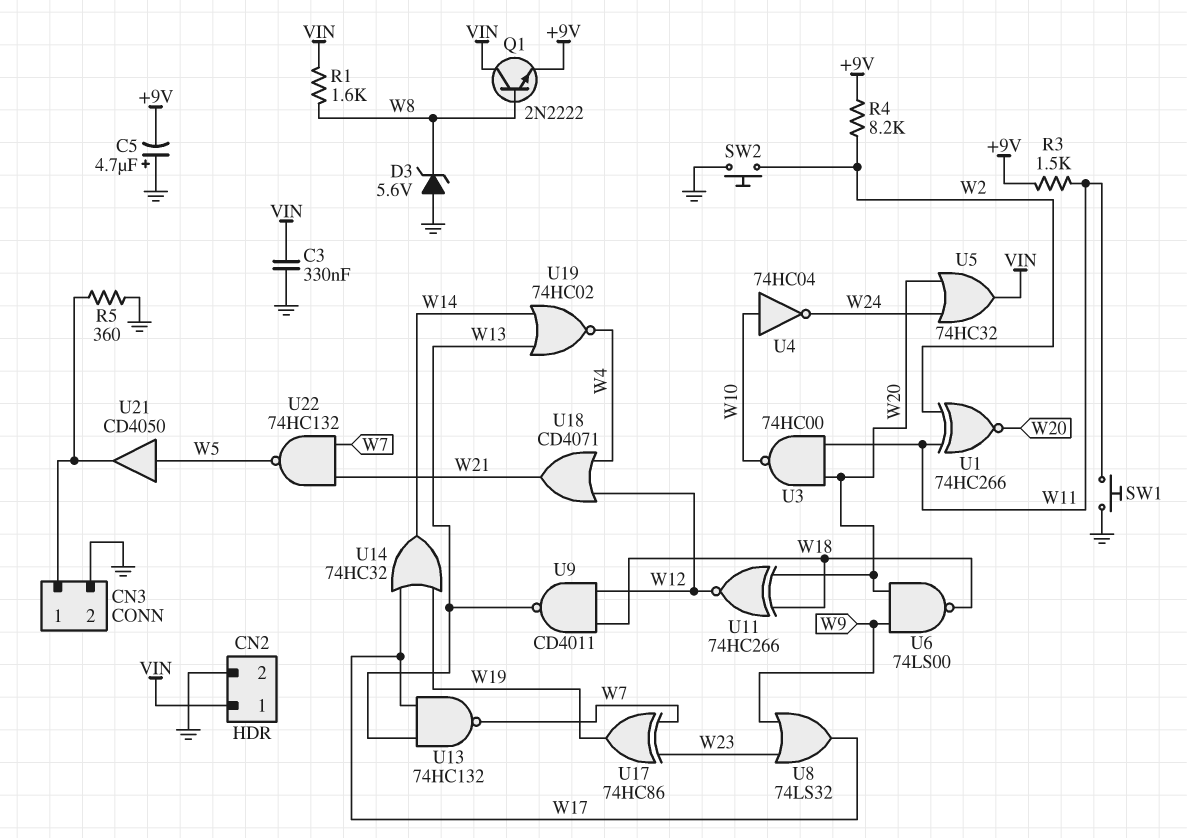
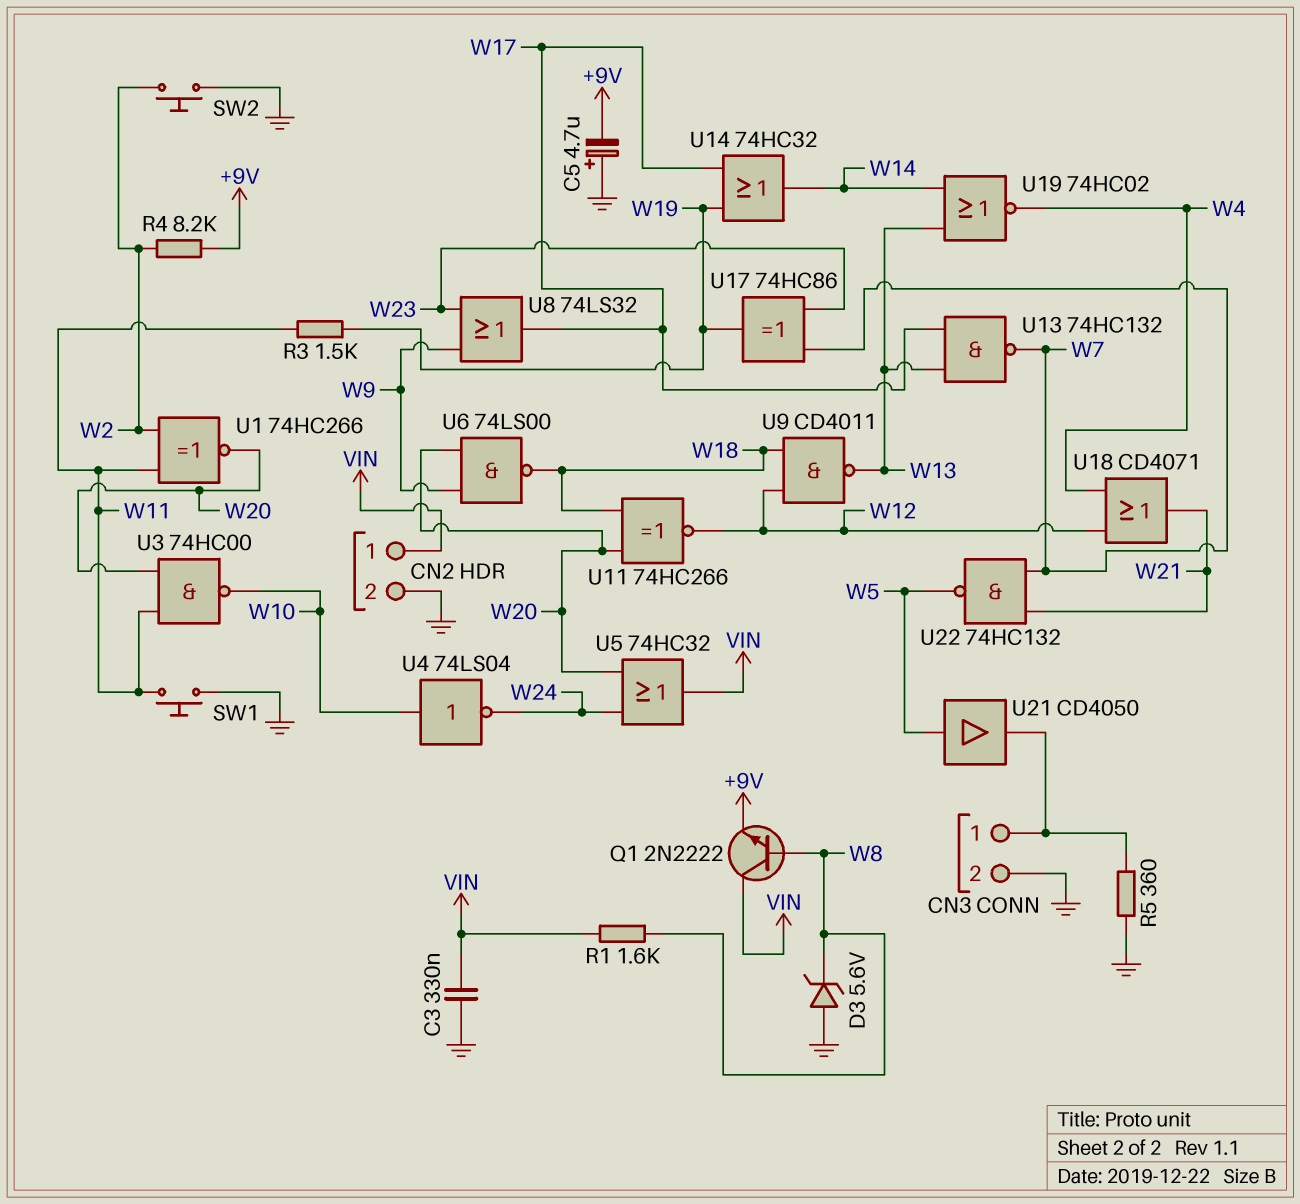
R3: 1.5k (+9V, W11) -> 1.5k (W11, W19)
U4: NOT 74HC04 (in W10, out W24) -> NOT 74LS04 (in W10, out W24)

